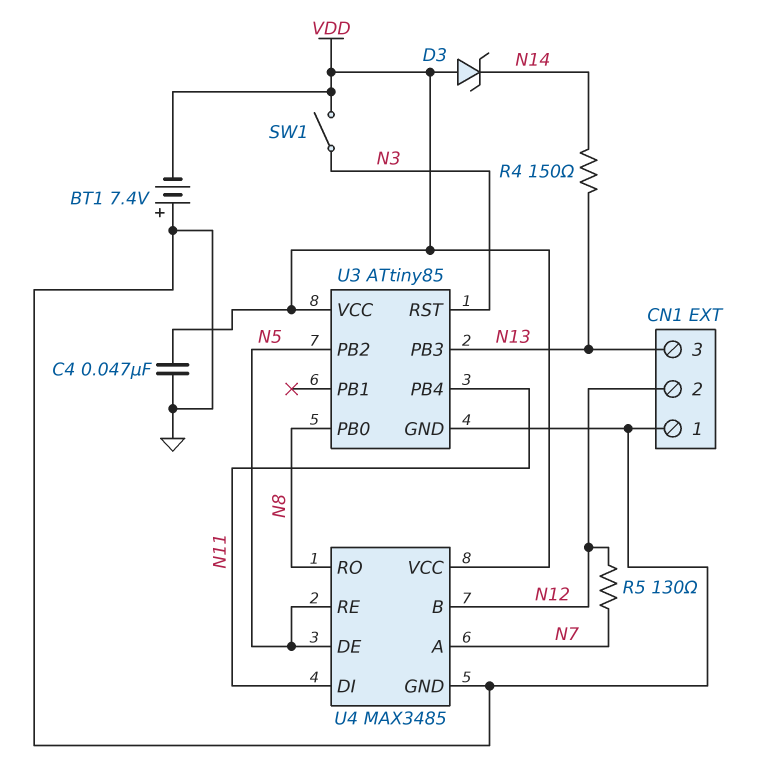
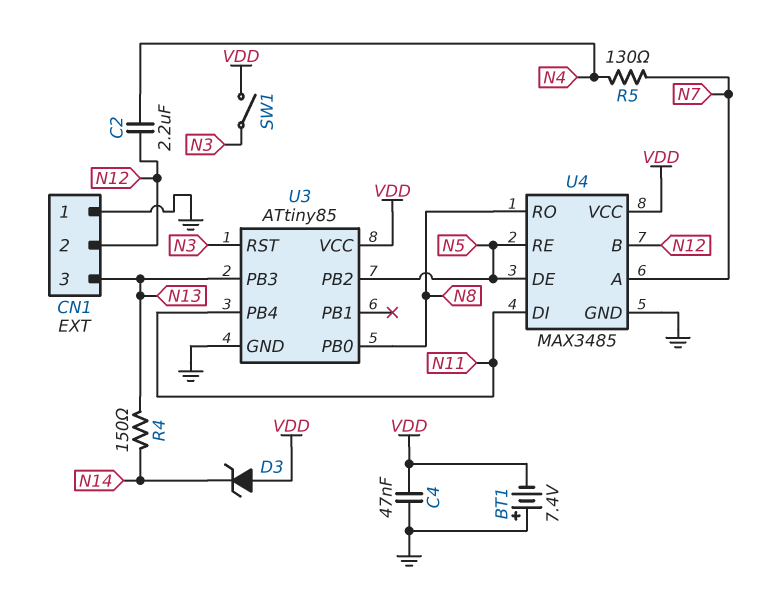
C2: none -> 2.2uF (N4, N12)
R5: 130 (N7, N12) -> 130 (N4, N7)

